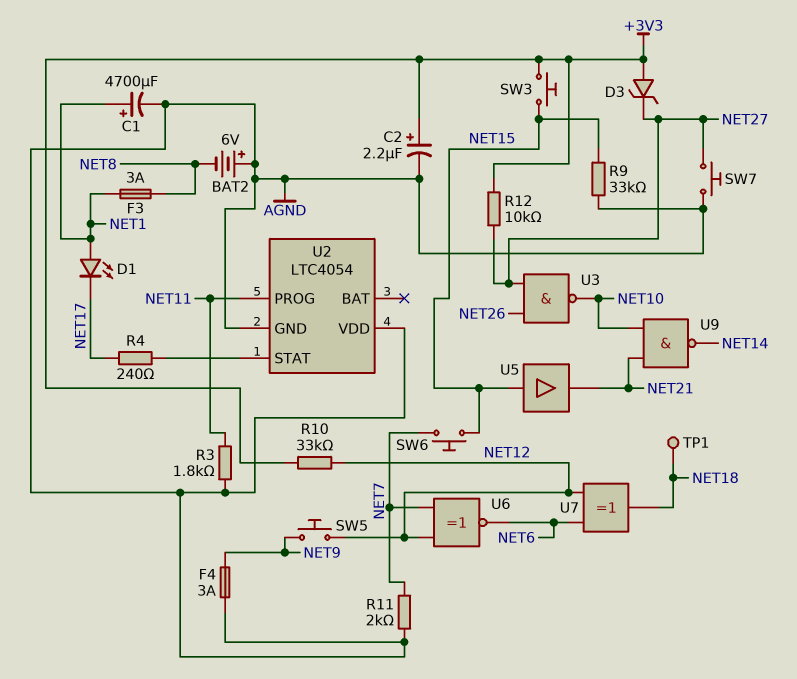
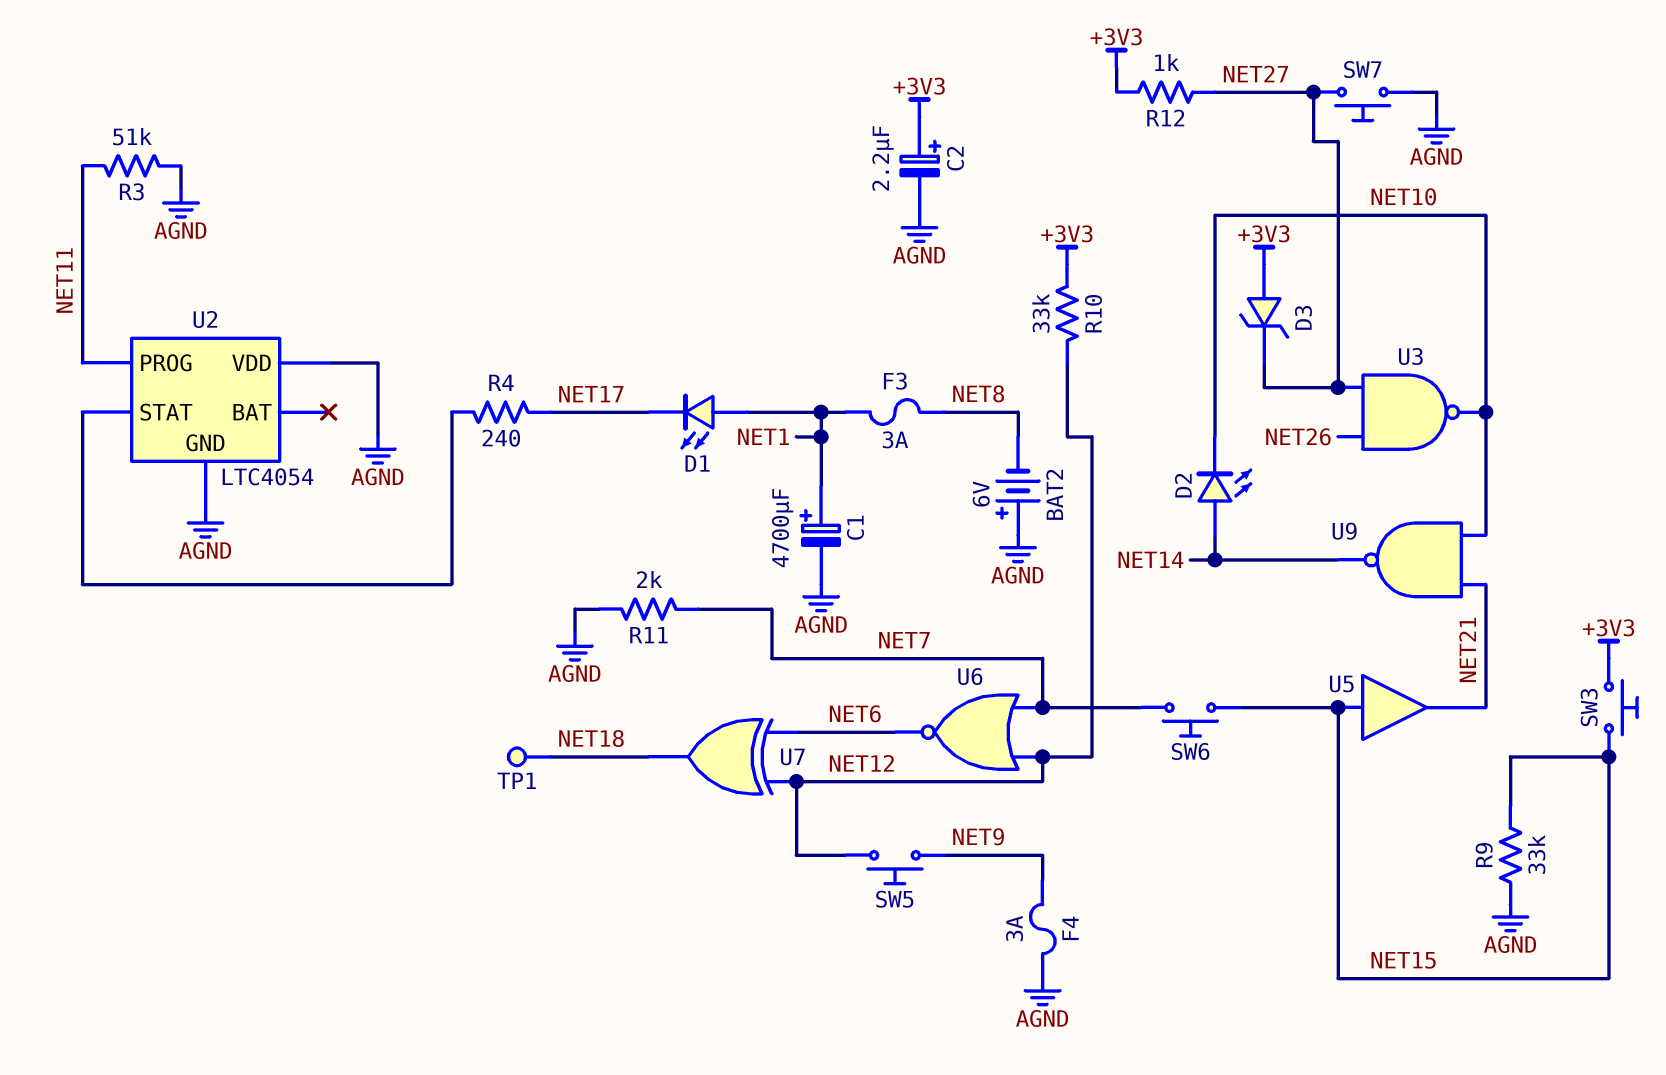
D2: none -> LED (A NET14, K NET10)
R3: 1.8k (AGND, NET11) -> 51k (AGND, NET11)
R12: 10k (+3V3, NET27) -> 1k (+3V3, NET27)
U6: XNOR (in NET7, in NET12, out NET6) -> NOR (in NET7, in NET12, out NET6)

